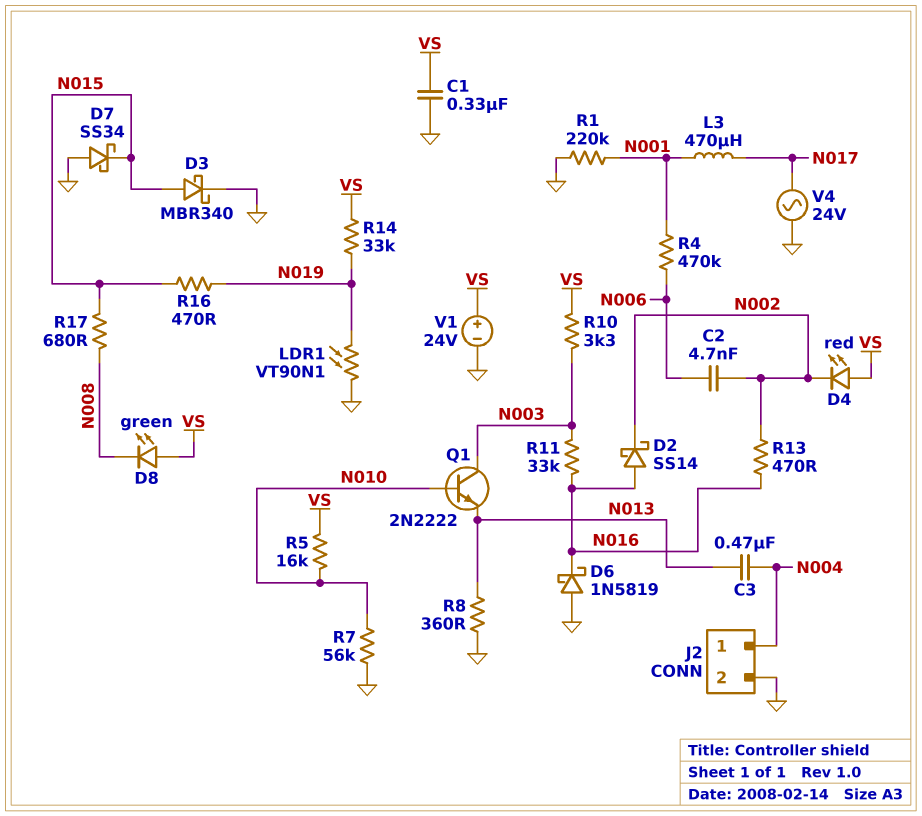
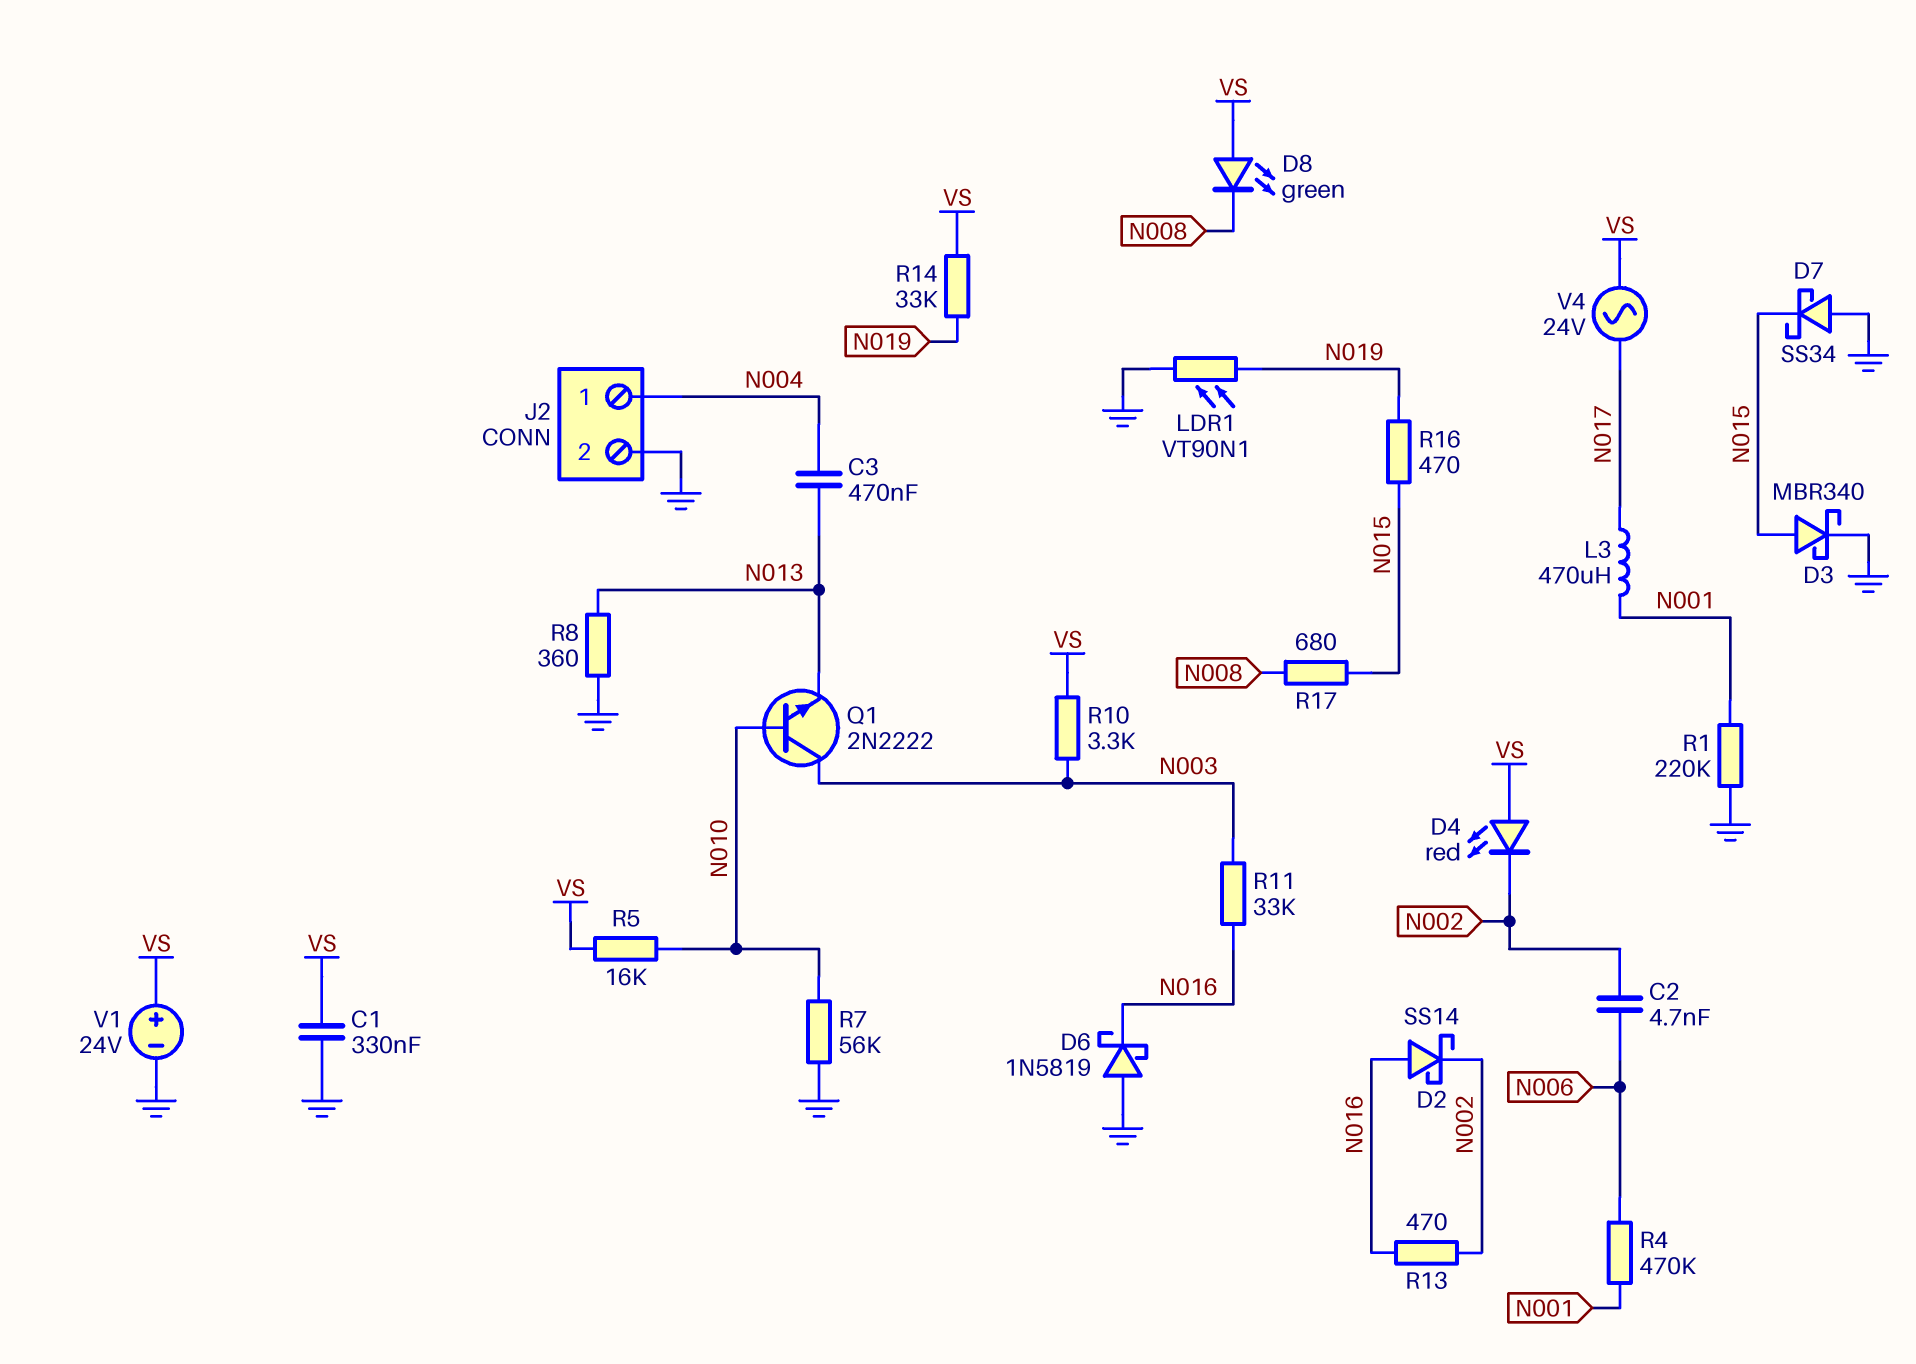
V4: AC 24V (GND, N017) -> AC 24V (N017, VS)

